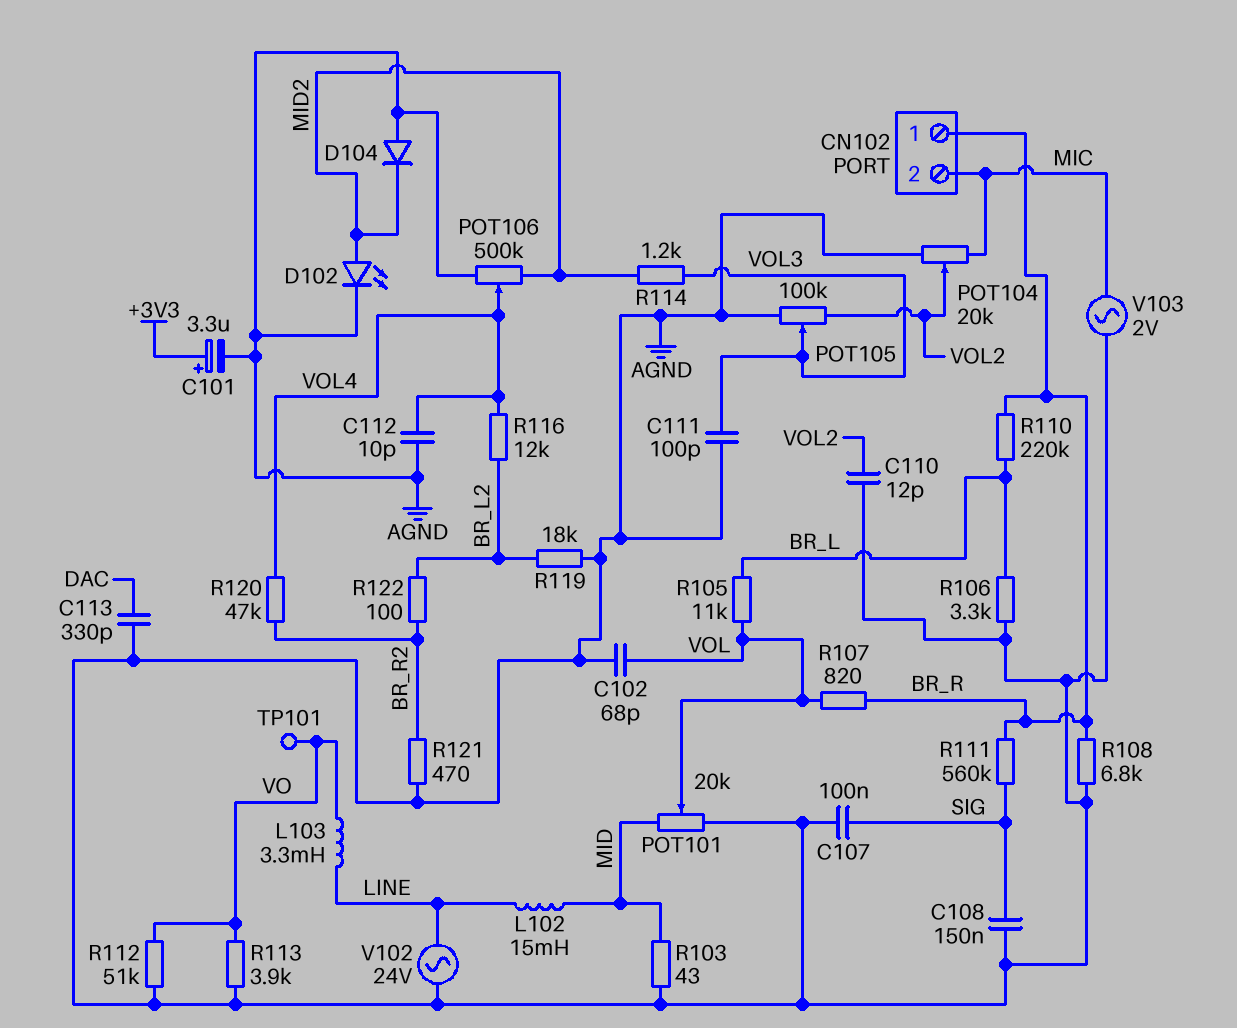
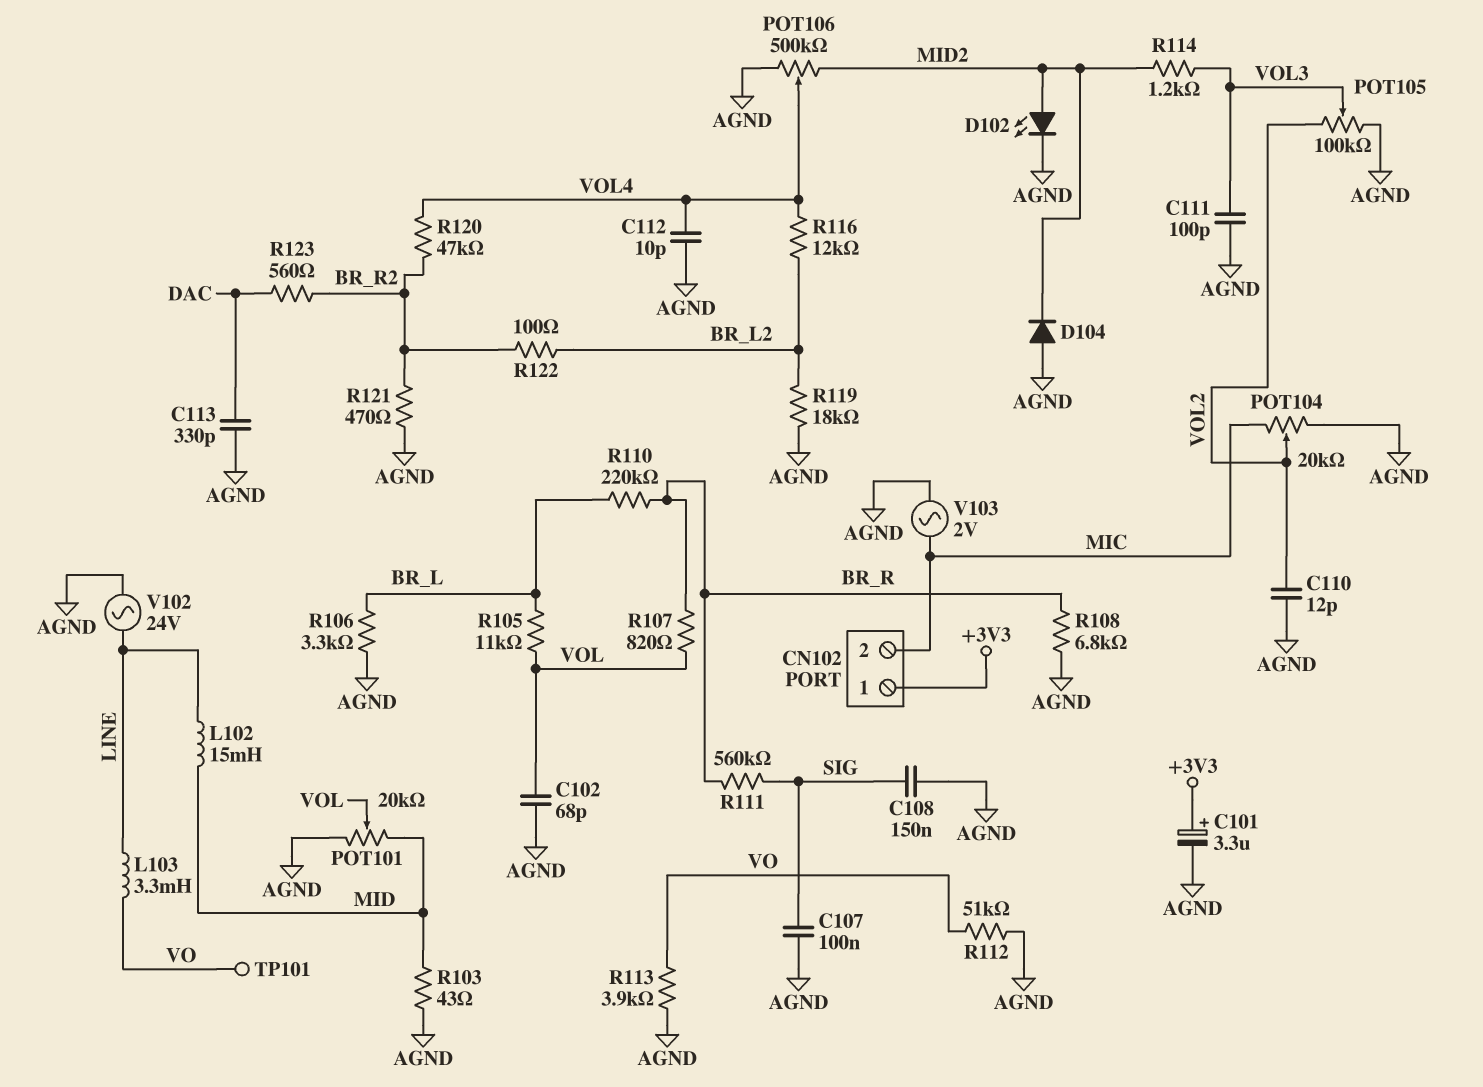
CN102 pin 1: BR_R -> +3V3
R123: none -> 560 (BR_R2, DAC)

